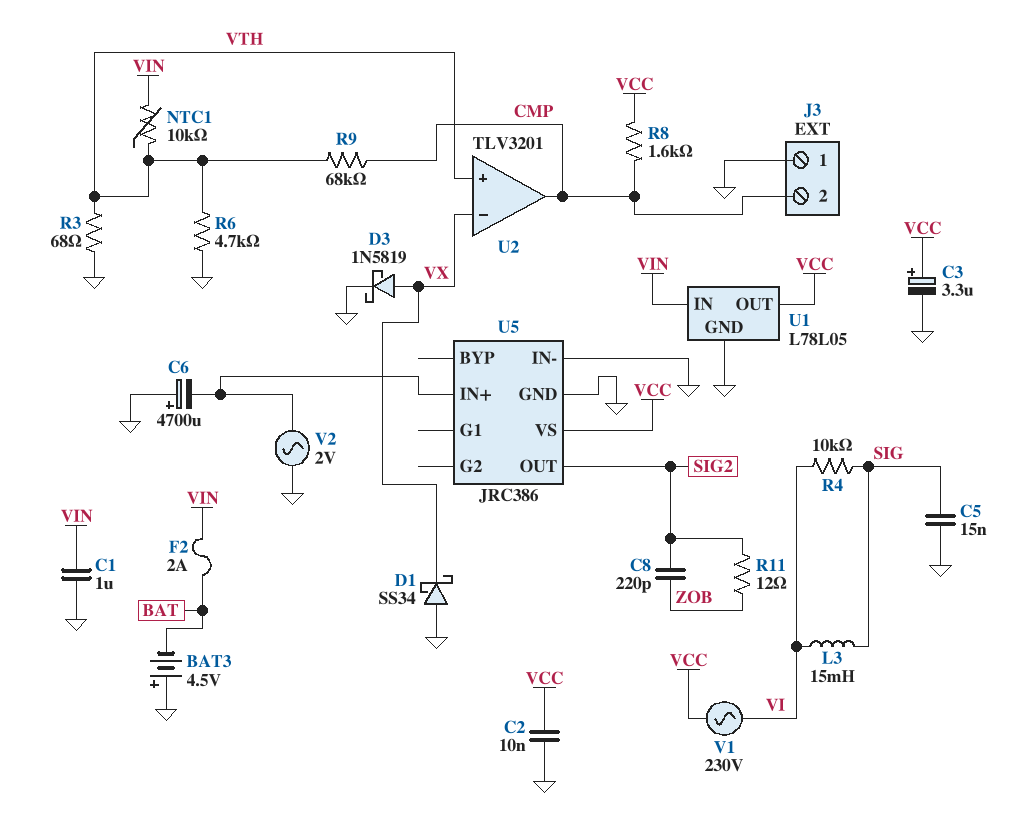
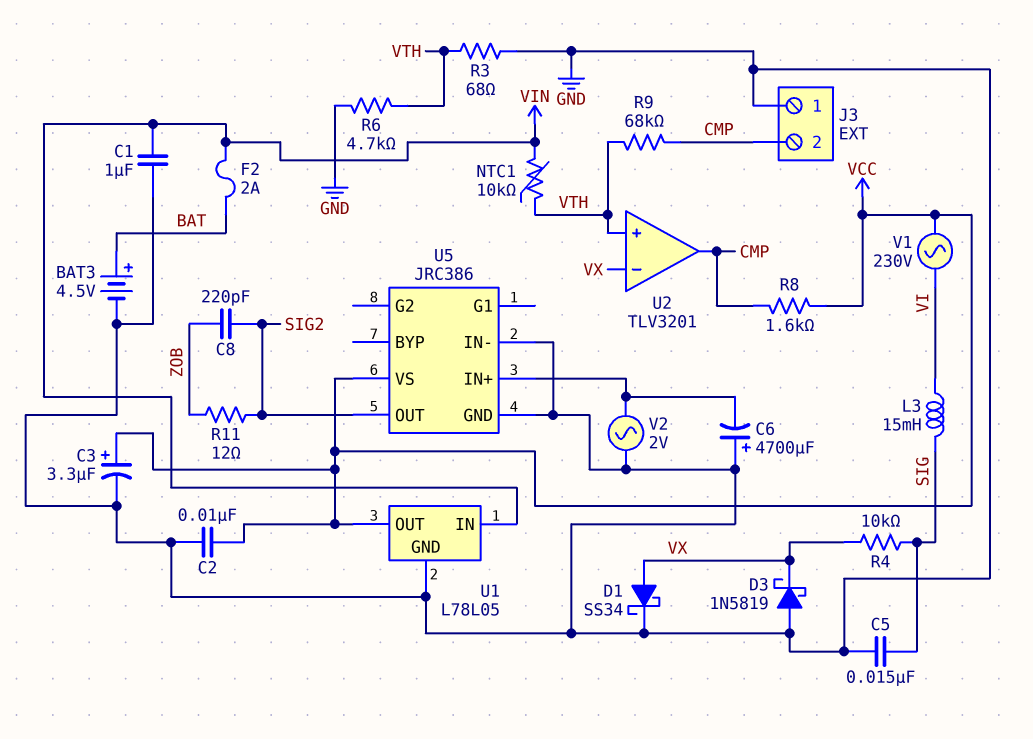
BAT3: 4.5V (plus GND, minus BAT) -> 4.5V (plus BAT, minus GND)
D1: schottky SS34 (A GND, K VX) -> schottky SS34 (A VX, K GND)
D3: schottky 1N5819 (A VX, K GND) -> schottky 1N5819 (A GND, K VX)
R4: 10k (SIG, VI) -> 10k (SIG, VX)

